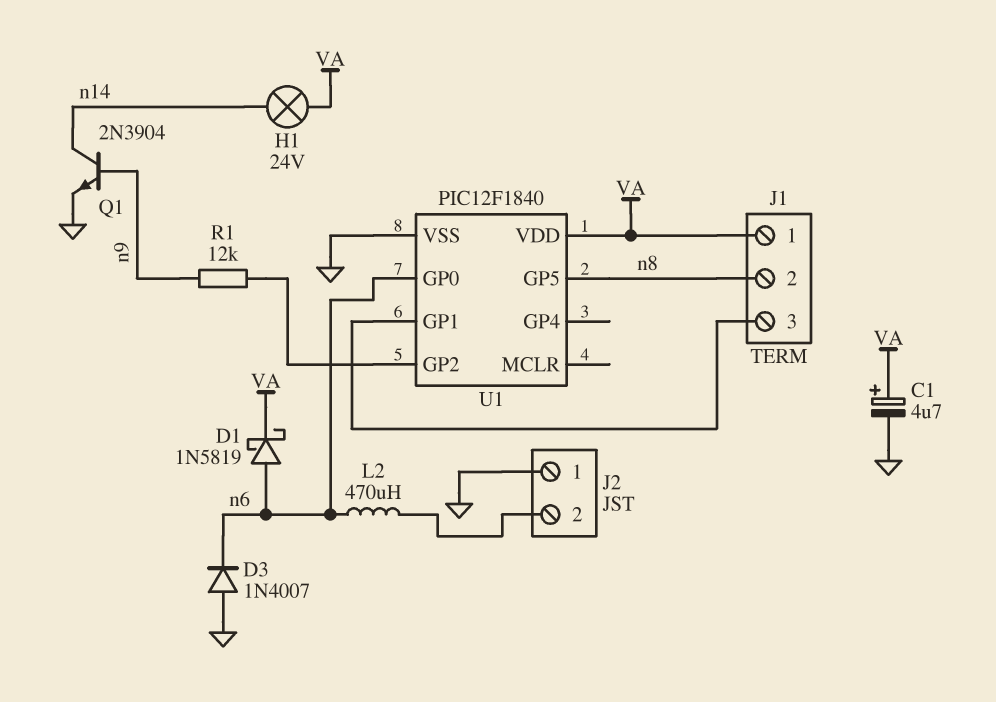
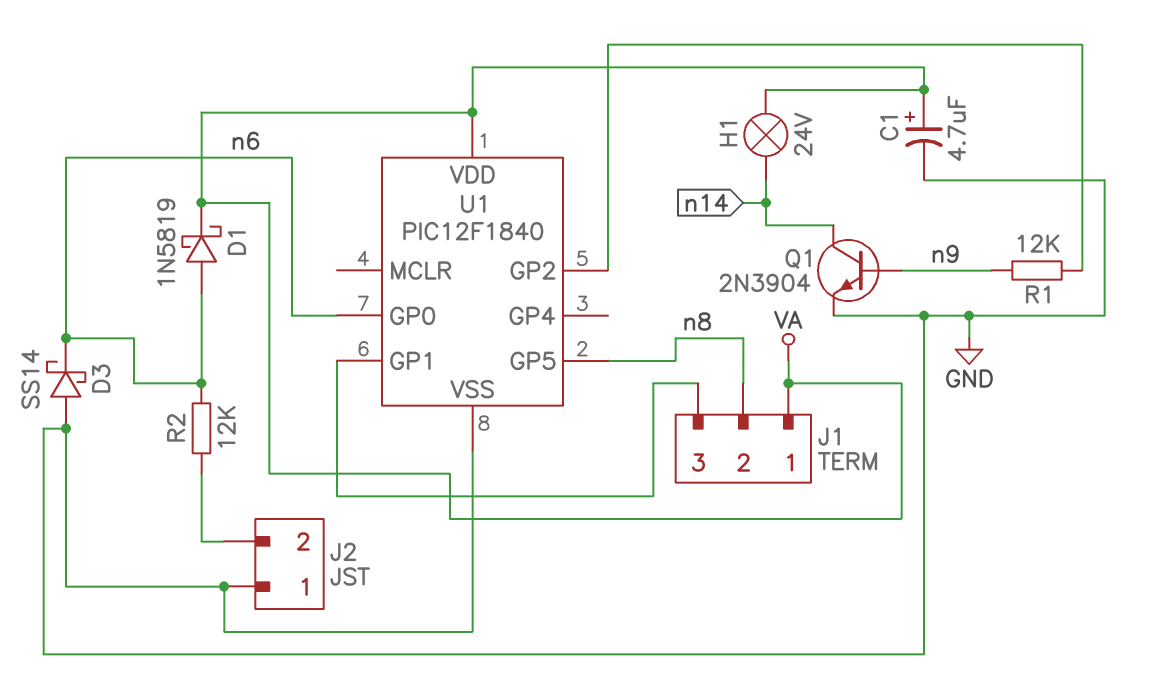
D3: diode 1N4007 (A GND, K n6) -> schottky SS14 (A GND, K n6)
L2: 470uH (J2/2, n6) -> none
R2: none -> 12k (J2/2, n6)

